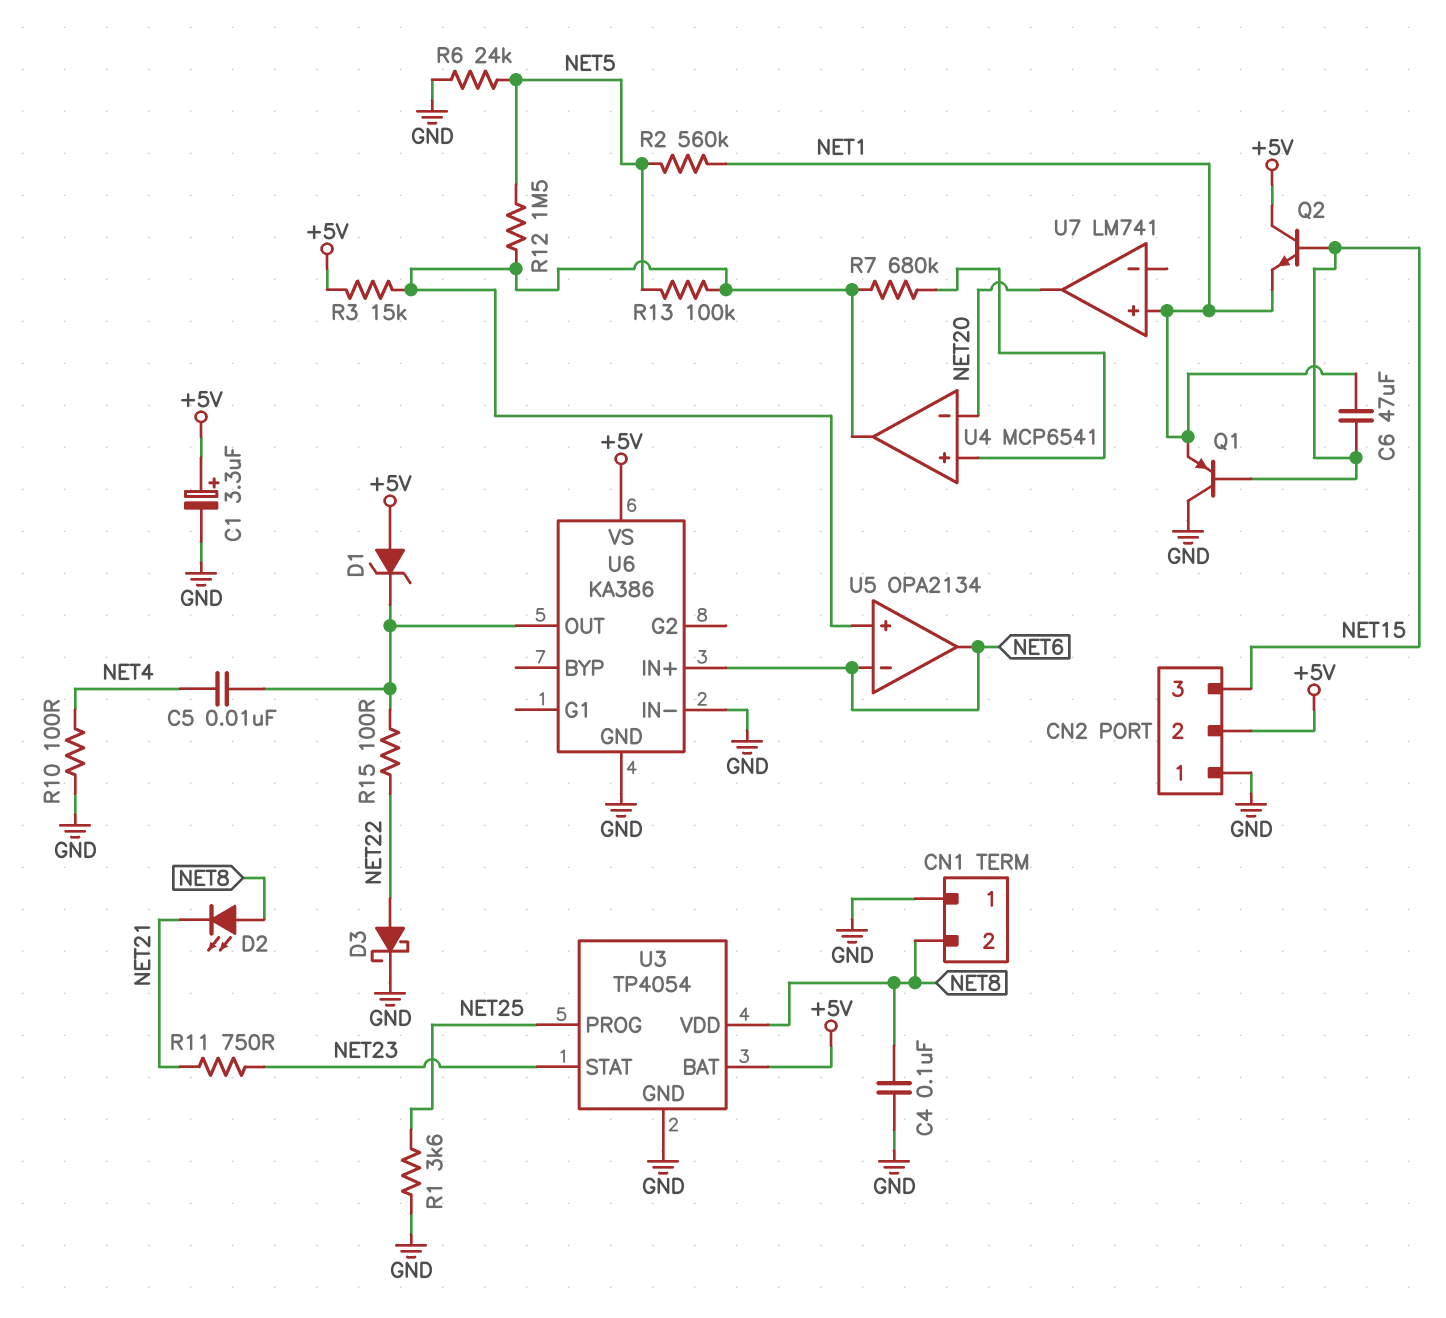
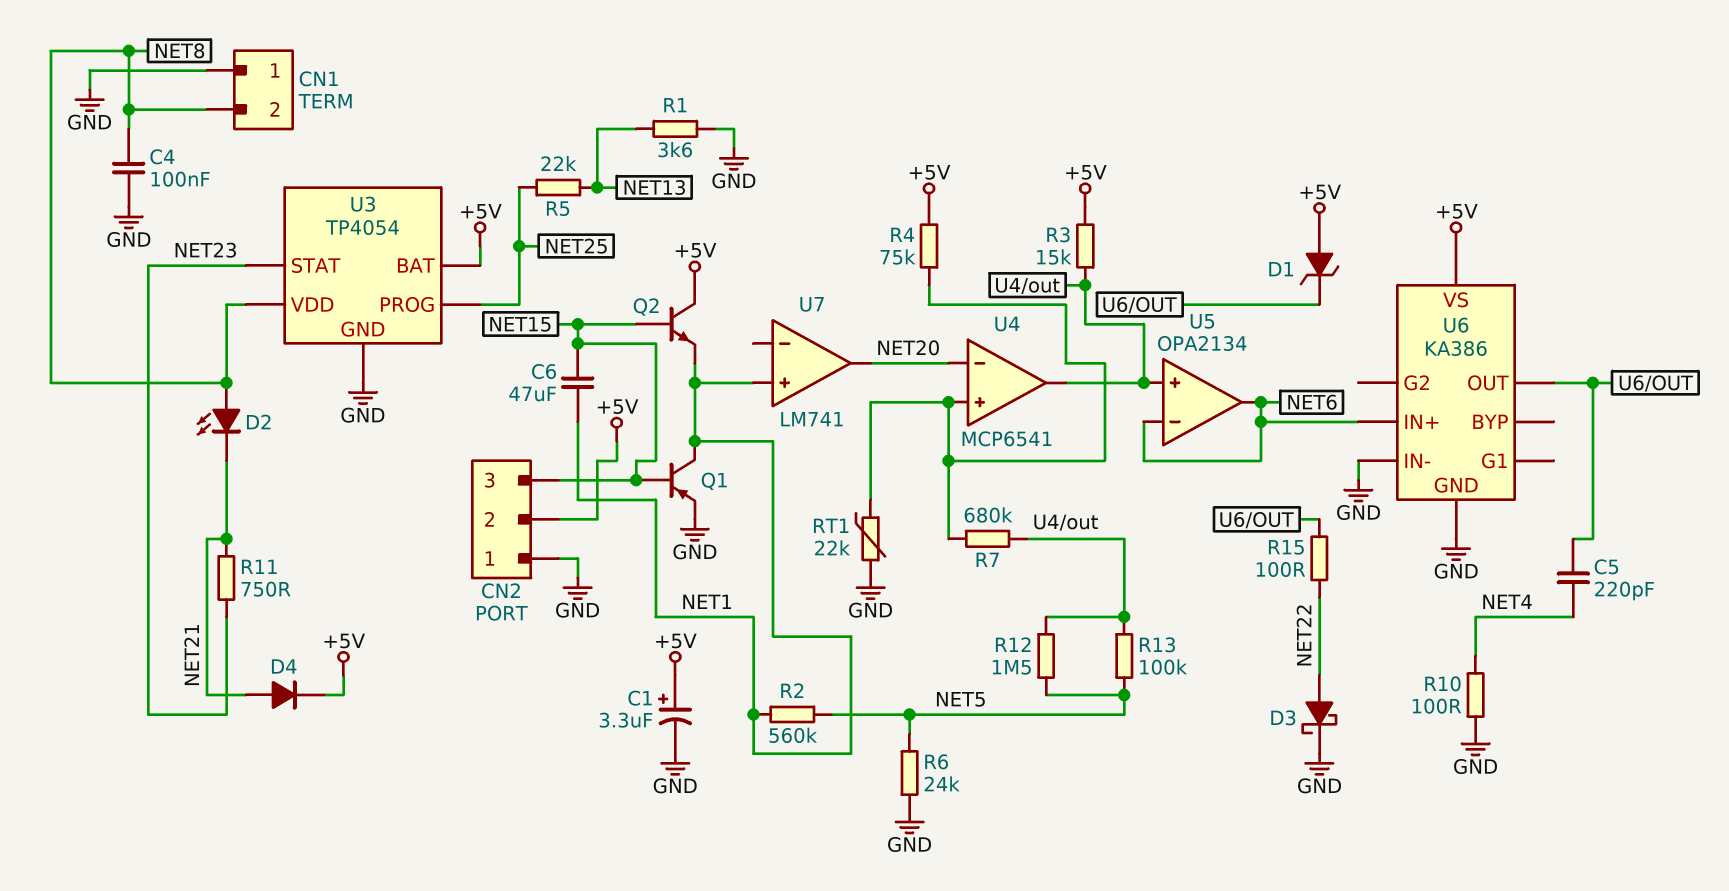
C5: 10nF (NET4, U6/OUT) -> 220pF (NET4, U6/OUT)
D4: none -> diode (A NET21, K +5V)
Q1: PNP (B NET15, C GND, E NET1) -> PNP (B NET15, C NET1, E GND)
R1: 3.6k (GND, NET25) -> 3.6k (GND, NET13)
R4: none -> 75k (+5V, U4/in+)
R5: none -> 22k (NET13, NET25)
RT1: none -> 22k (GND, U4/in+)

